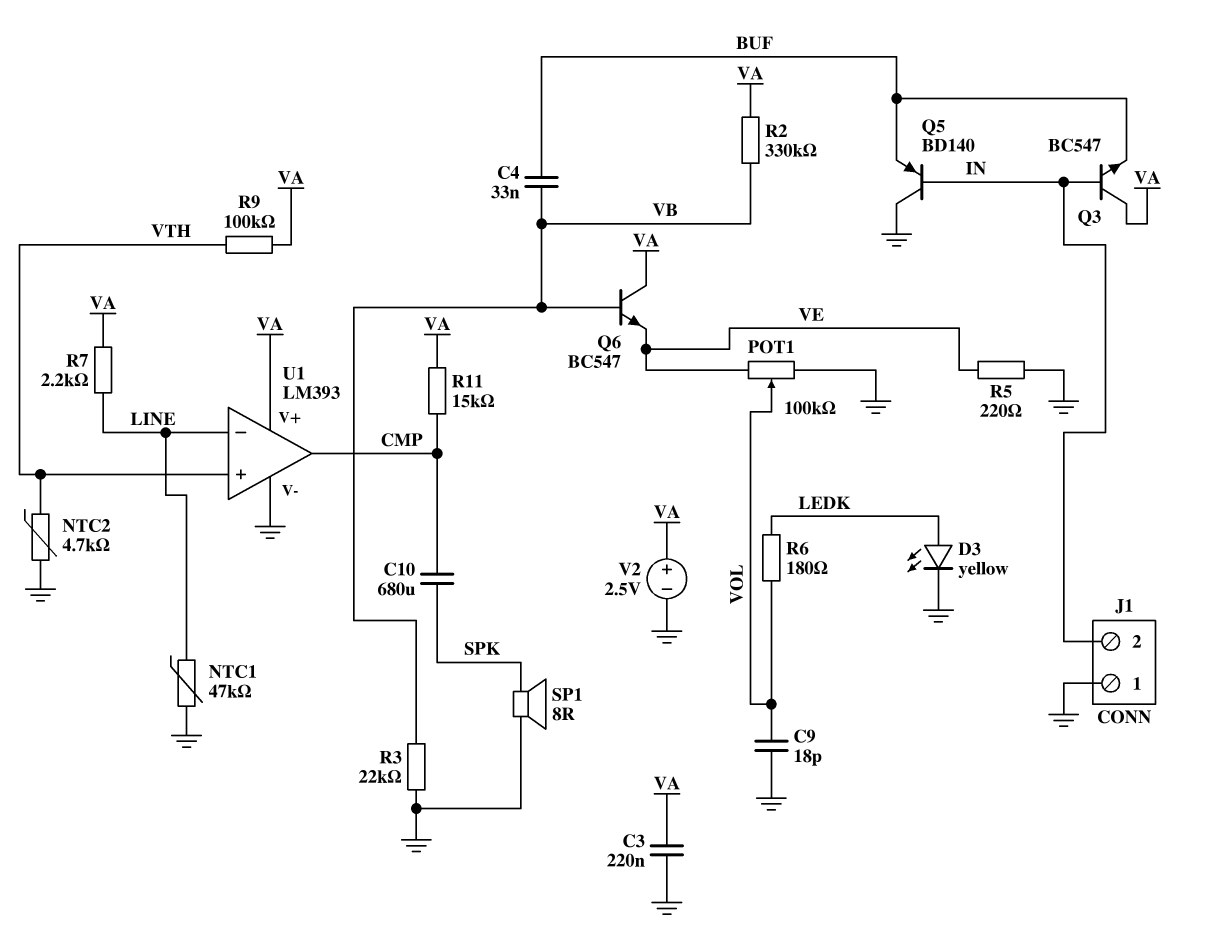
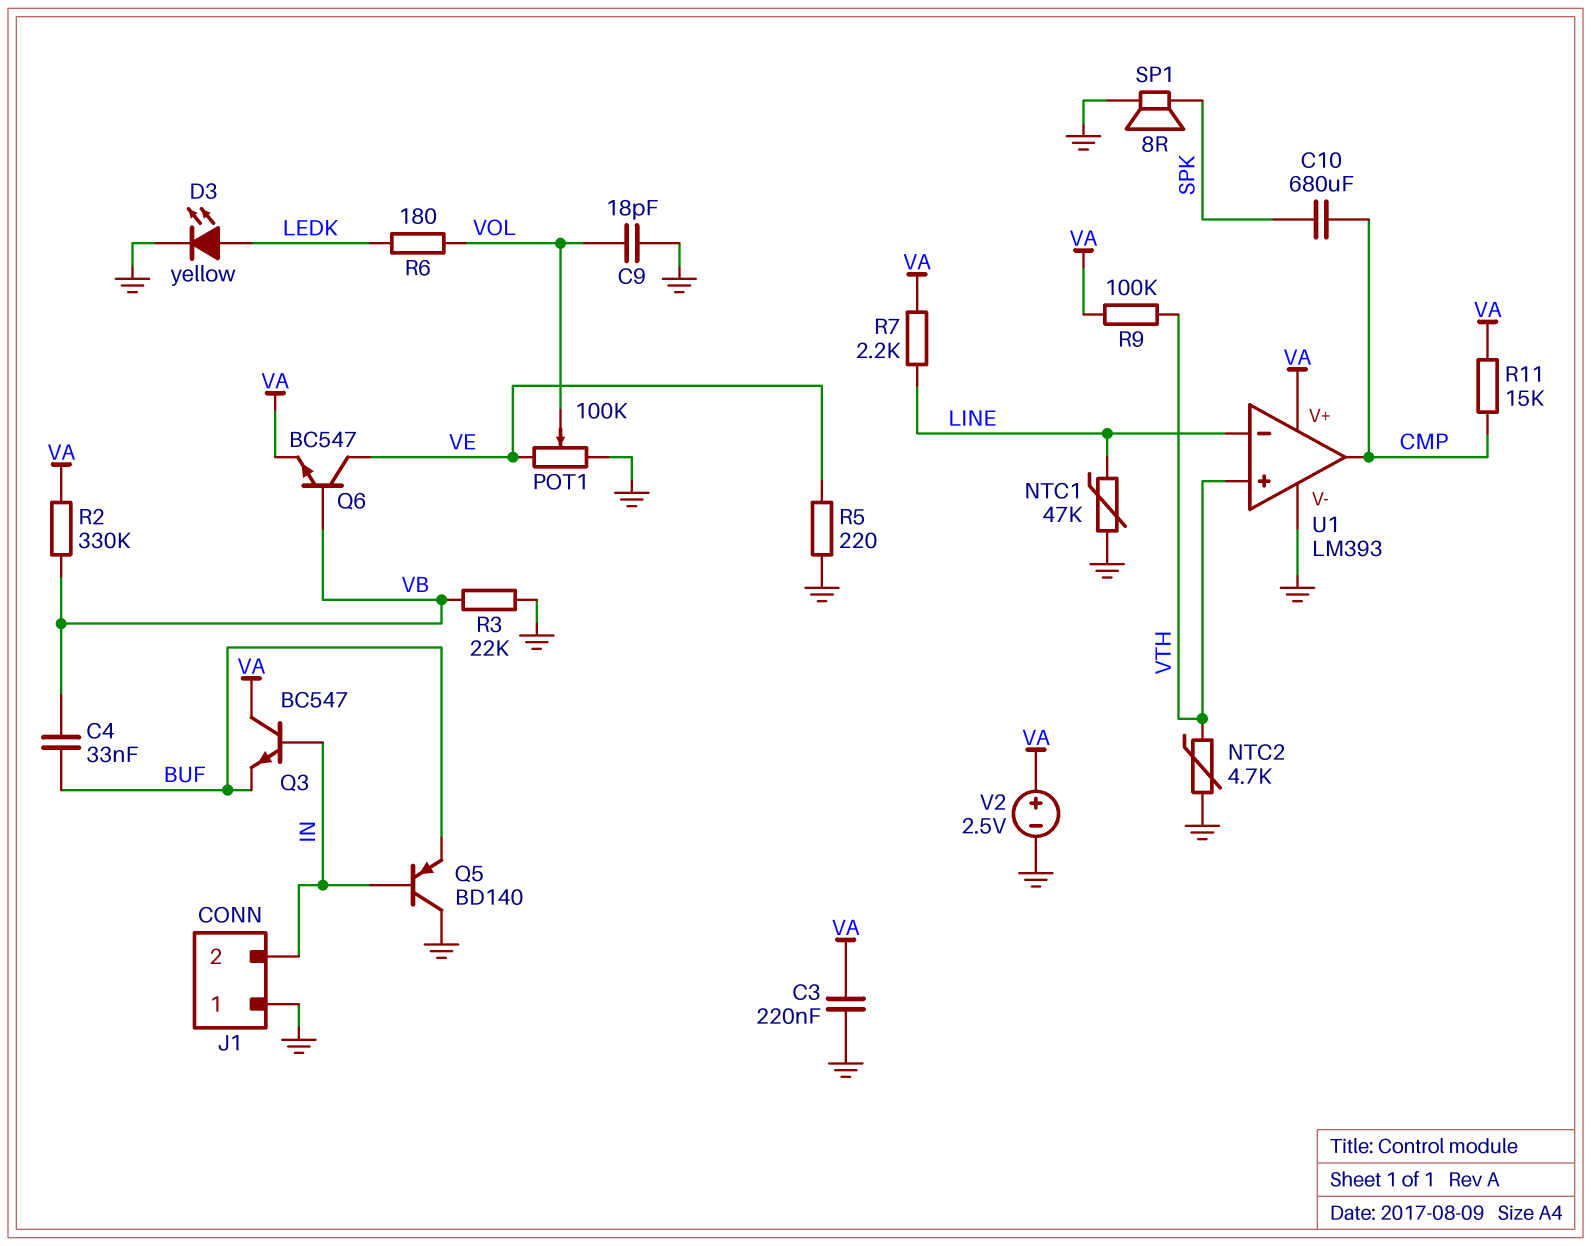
Q6: NPN BC547 (B VB, C VA, E VE) -> NPN BC547 (B VB, C VE, E VA)

